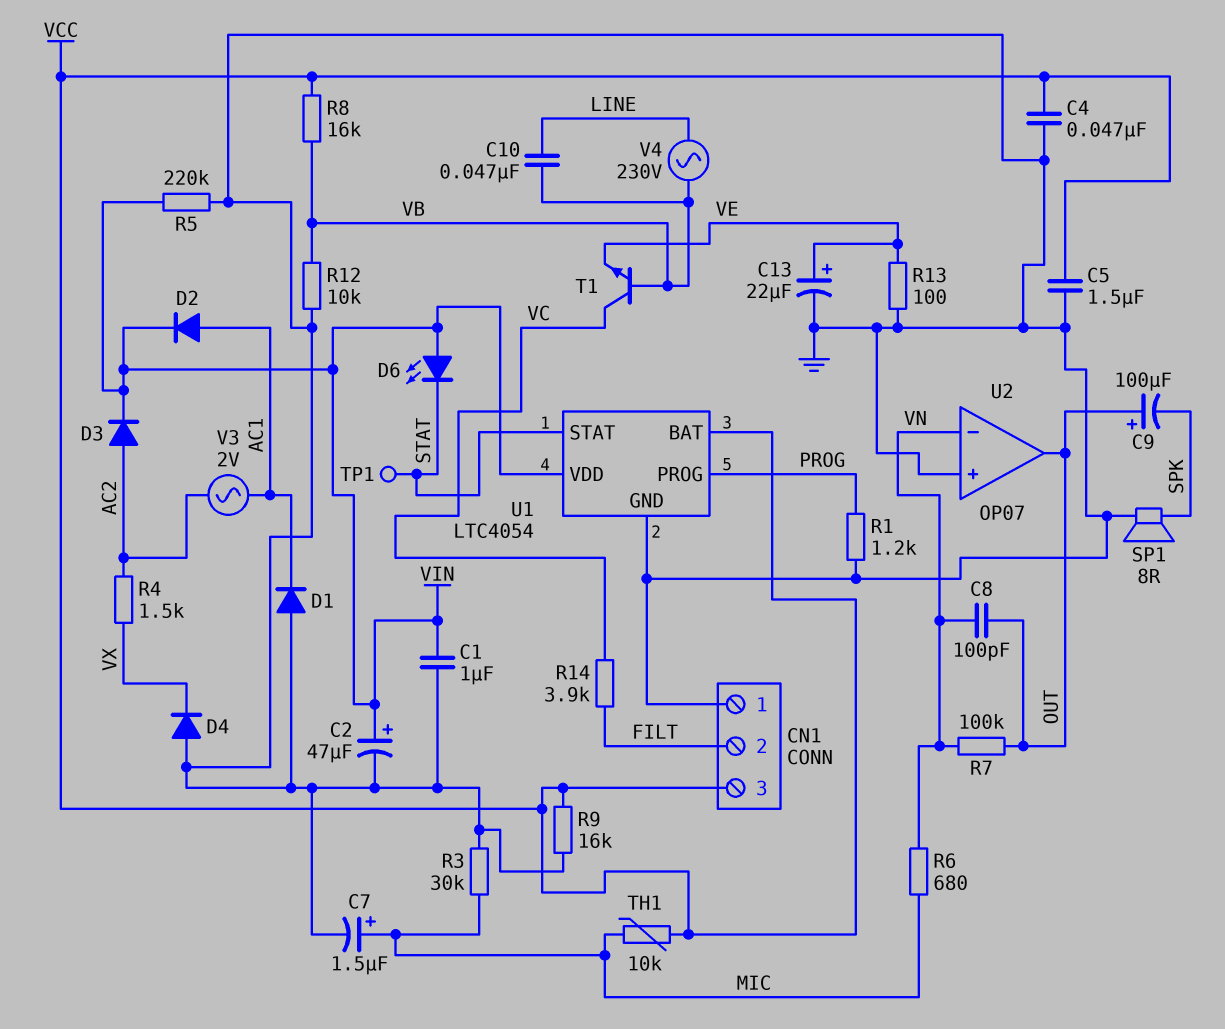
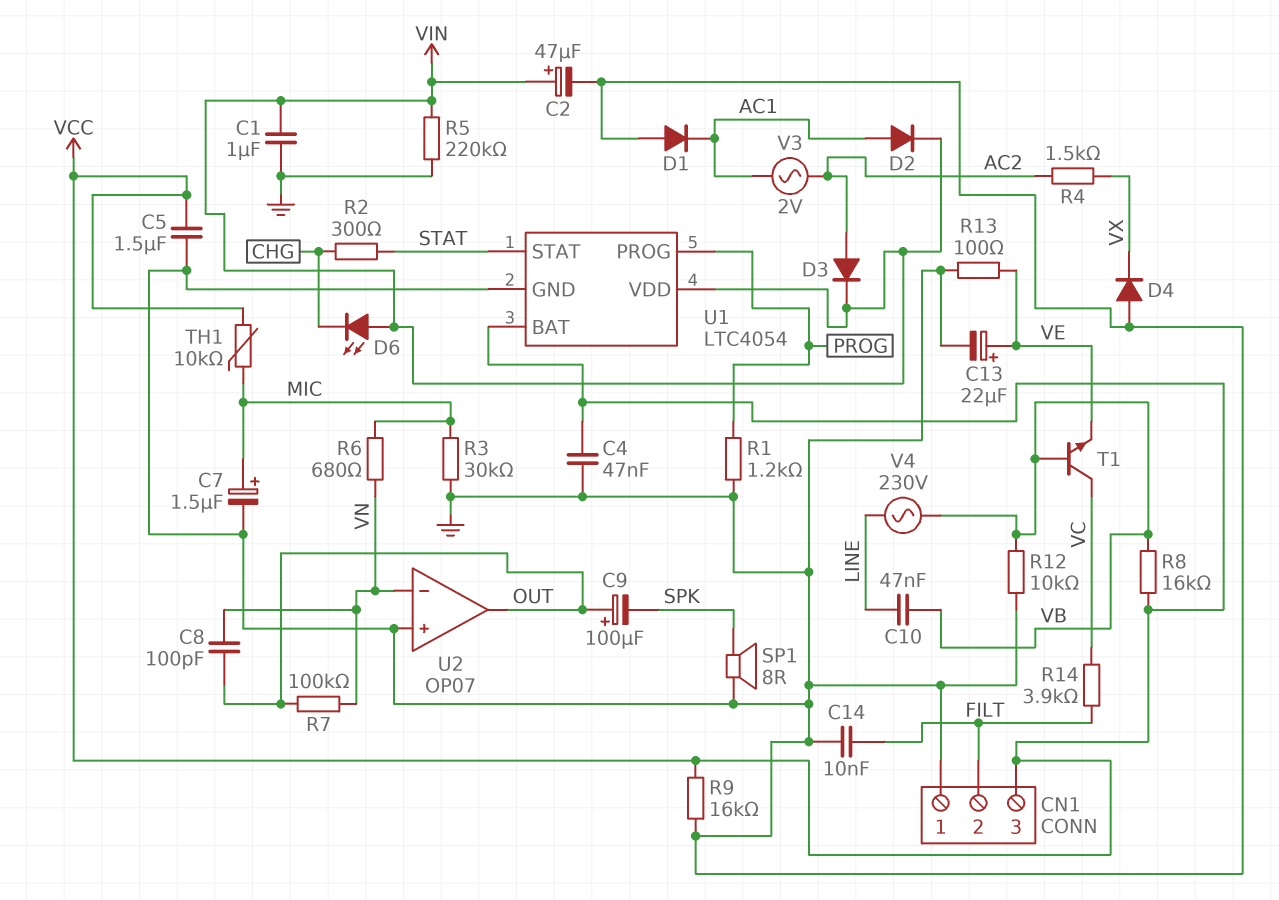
C14: none -> 10nF (FILT, GND)
D6: LED (A VIN, K STAT) -> LED (A VIN, K CHG)
R2: none -> 300 (CHG, STAT)
TP1: test point (STAT) -> none

